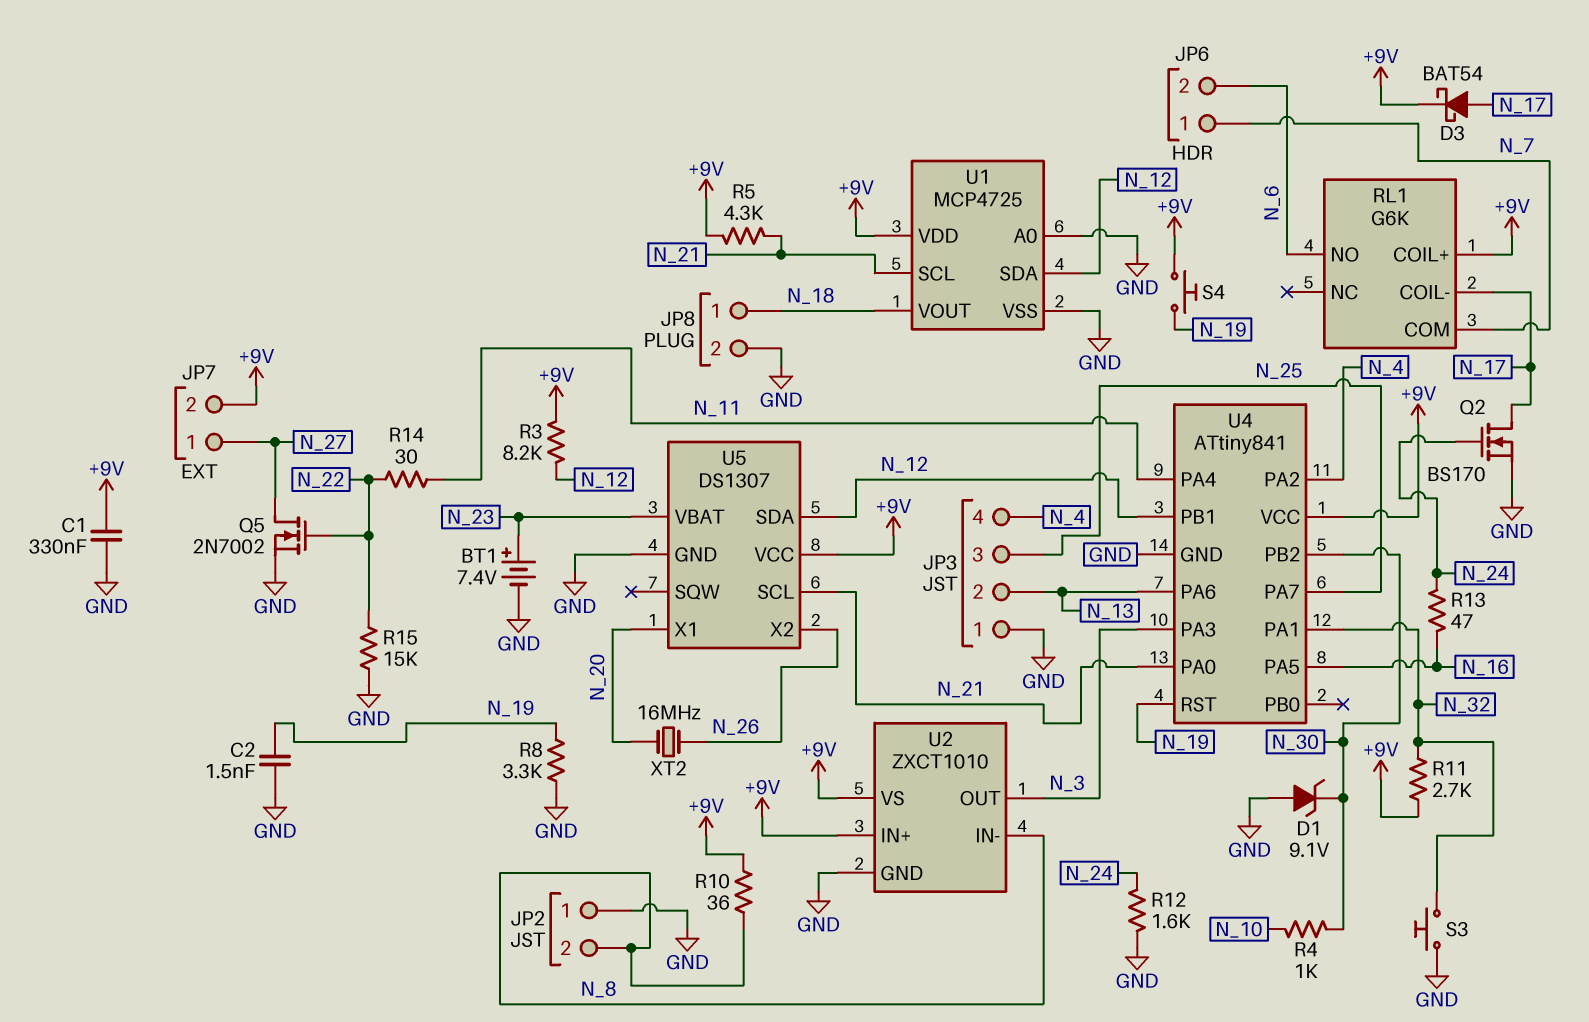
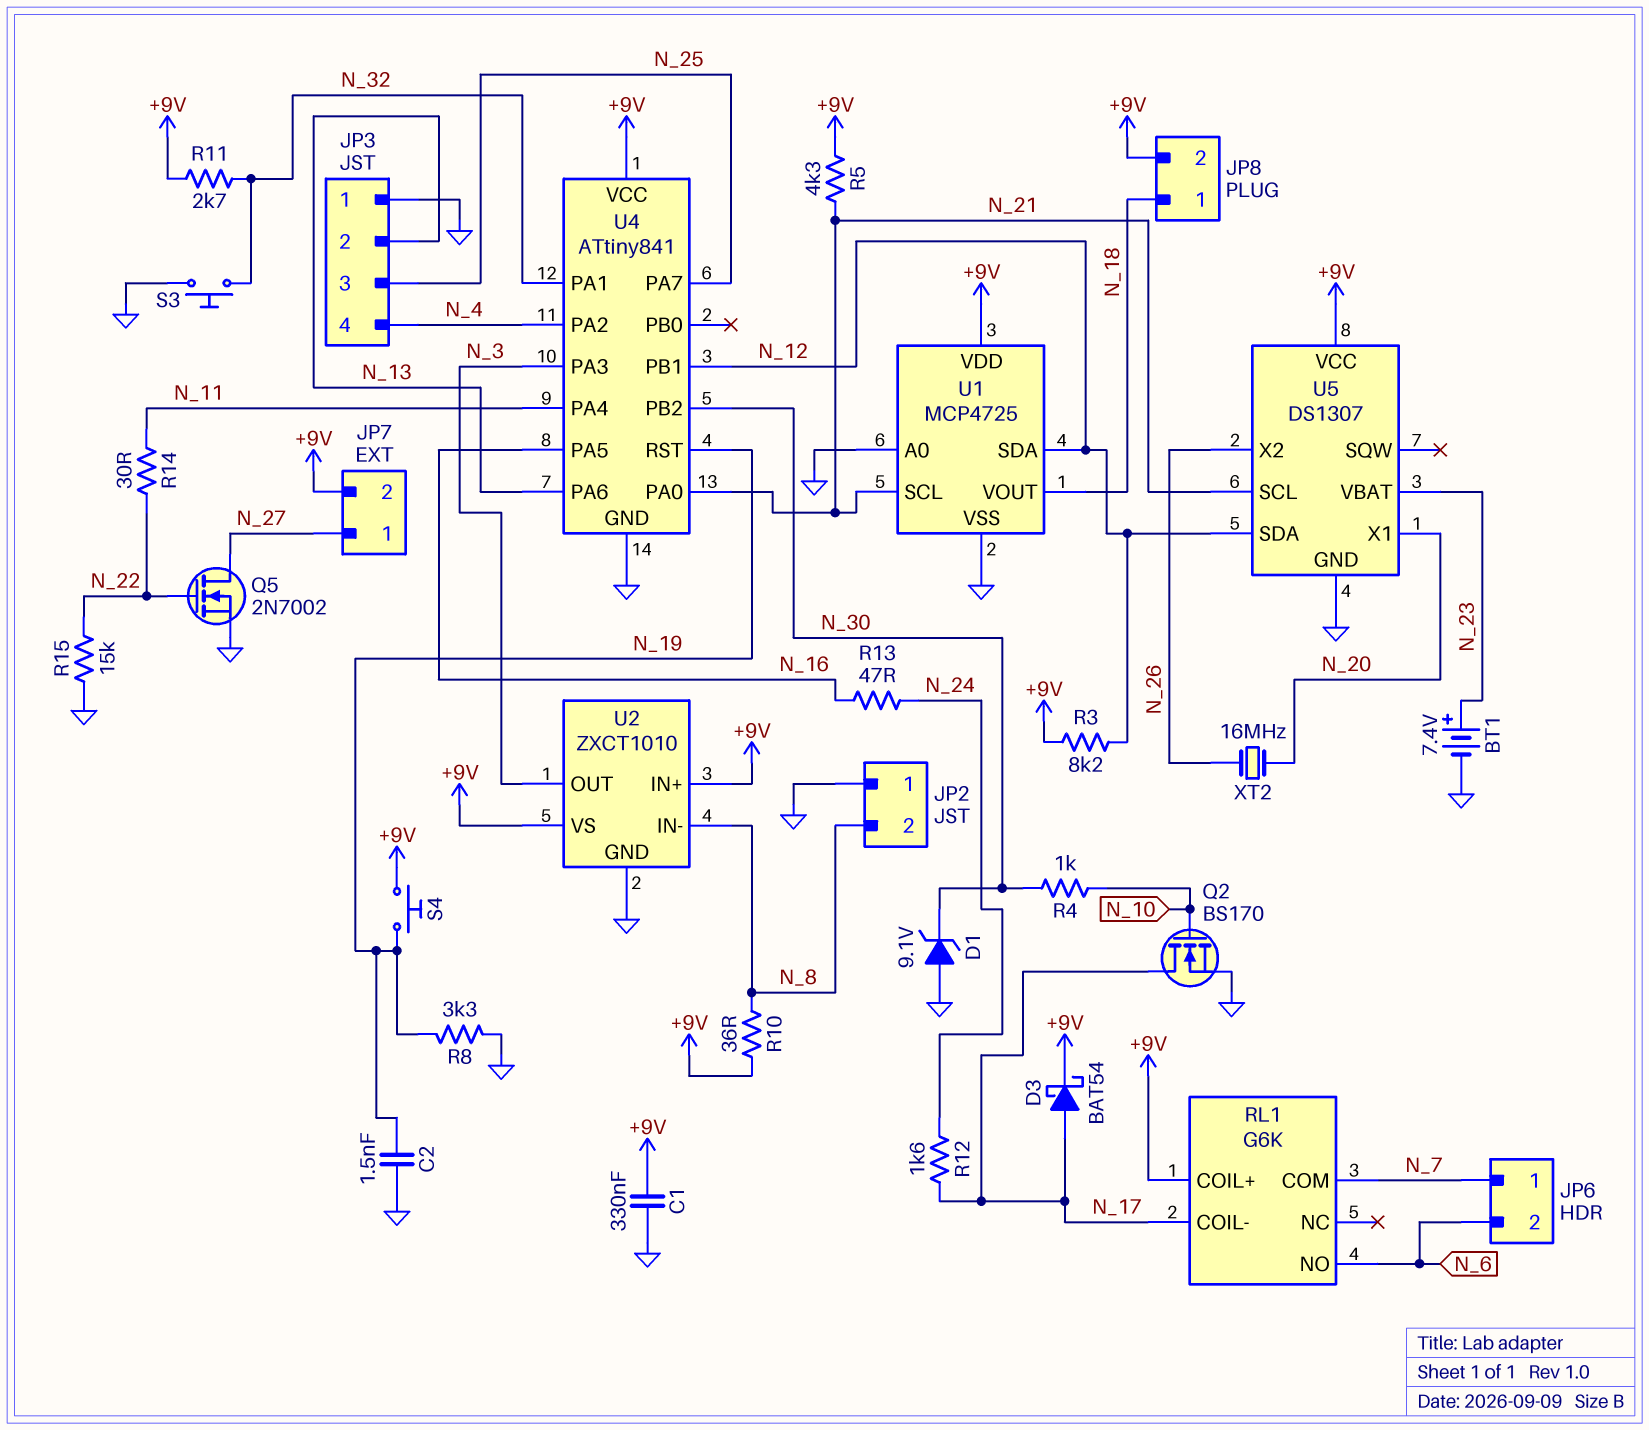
JP8 pin 2: GND -> +9V
Q2: NMOS BS170 (G N_24, D N_17, S GND) -> NMOS BS170 (G N_10, D N_17, S GND)
R12: 1.6k (GND, N_24) -> 1.6k (N_17, N_24)

